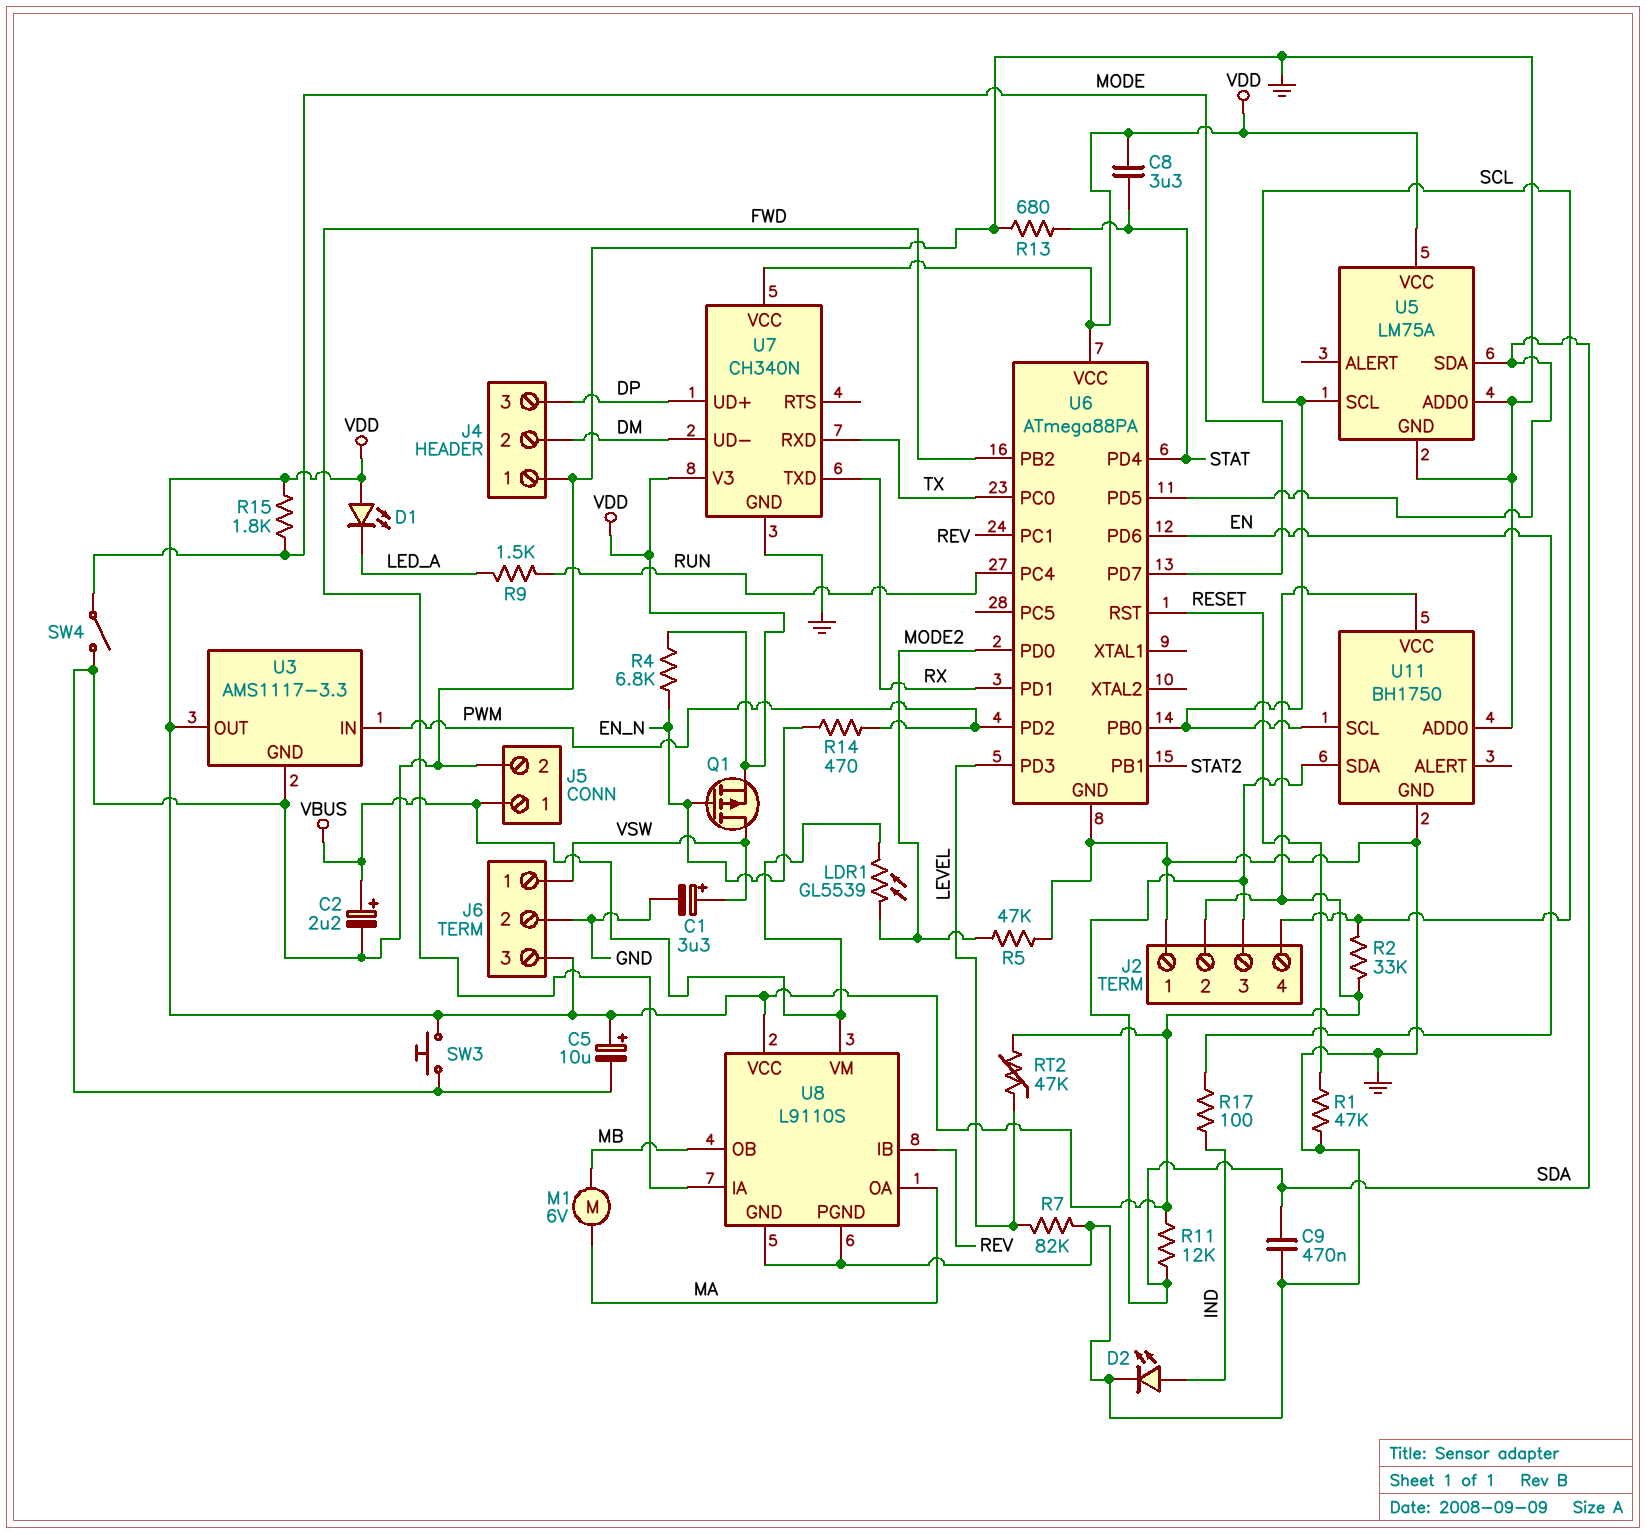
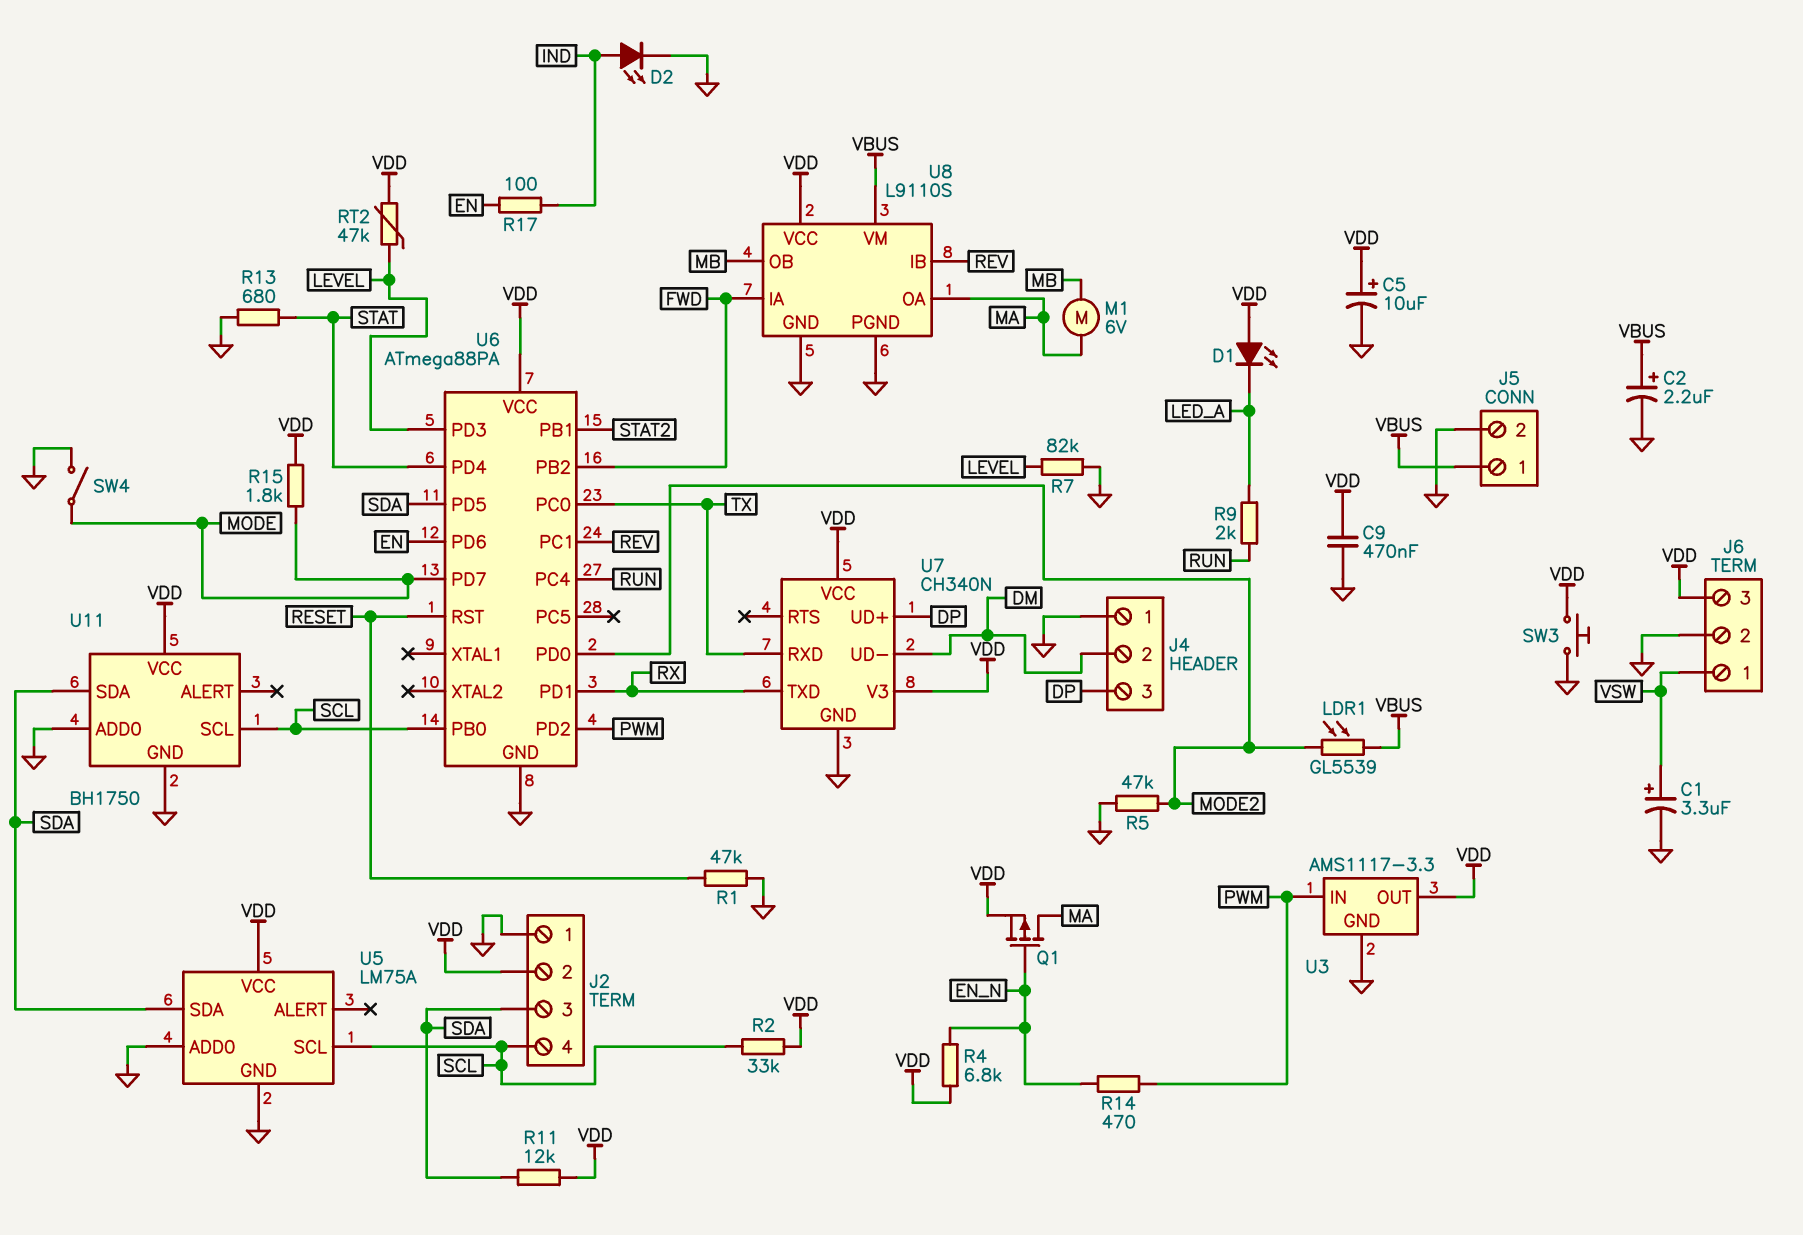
C8: 3.3uF (STAT, VDD) -> none
C9: 470nF (GND, SDA) -> 470nF (GND, VDD)
Q1: PMOS (G EN_N, D VSW, S VDD) -> PMOS (G EN_N, D MA, S VDD)
R9: 1.5k (LED_A, RUN) -> 2k (LED_A, RUN)

